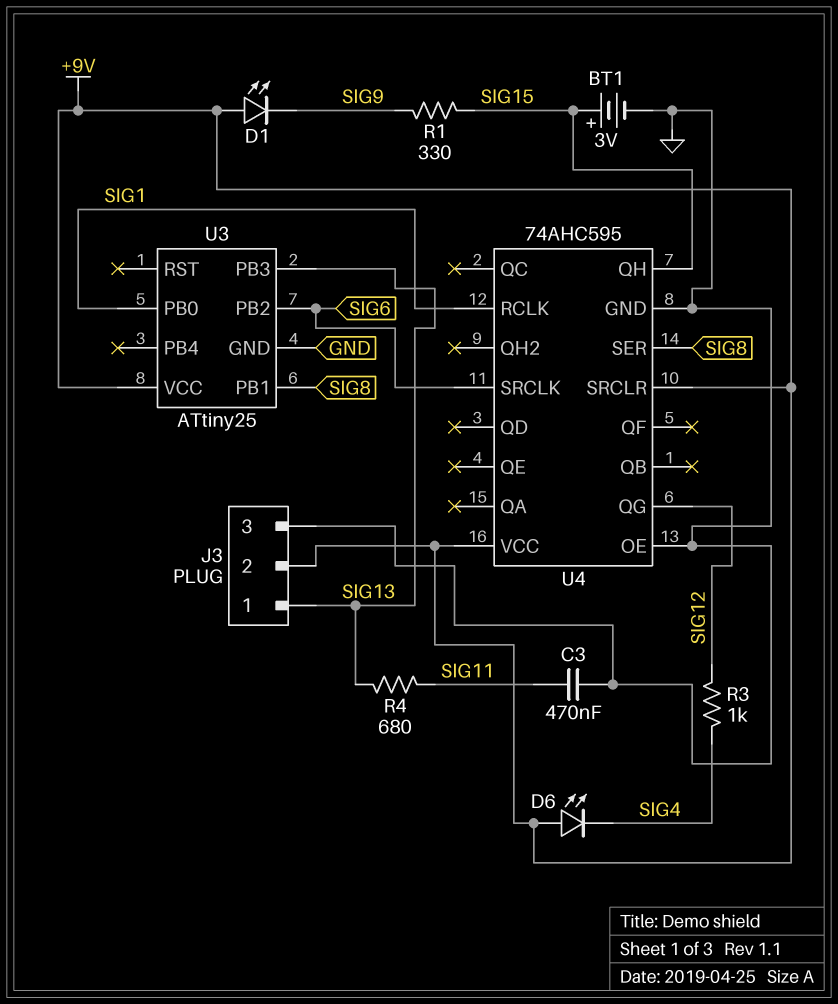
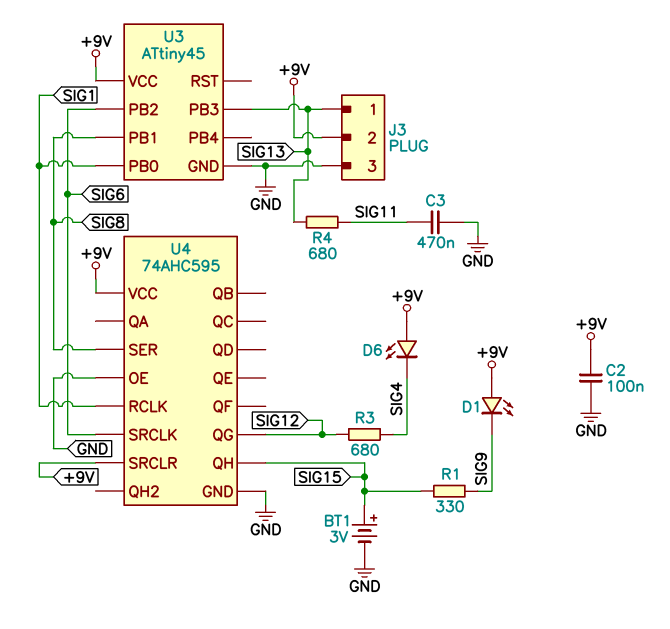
C2: none -> 100nF (+9V, GND)
R3: 1k (SIG4, SIG12) -> 680 (SIG4, SIG12)
U3: ATtiny25 -> ATtiny45

